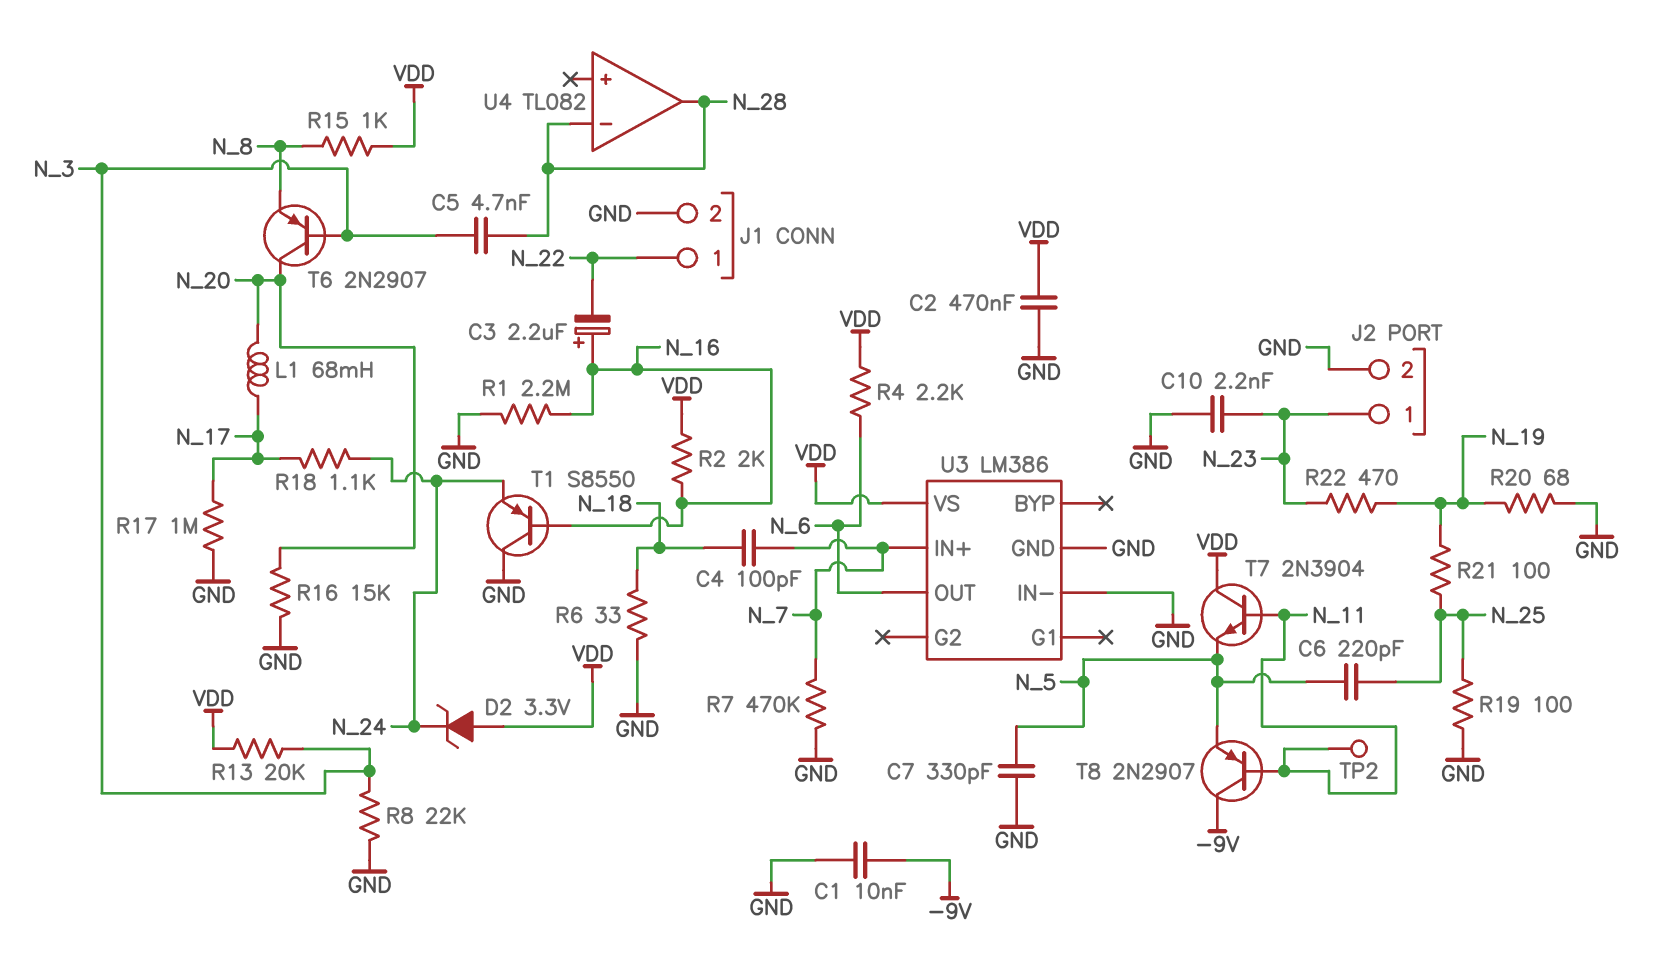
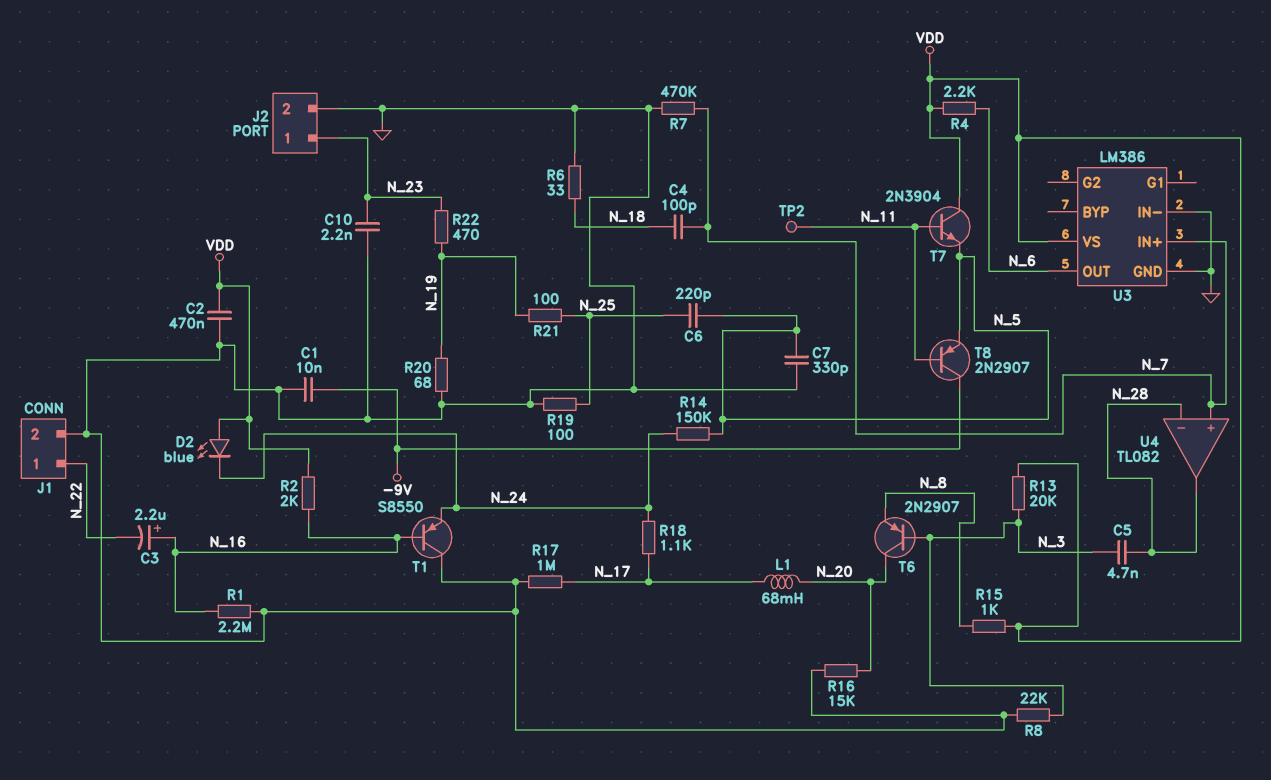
D2: zener 3.3V (A VDD, K N_24) -> LED blue (A VDD, K N_24)
R14: none -> 150k (N_5, N_24)
U4 pin in+: none -> N_7

